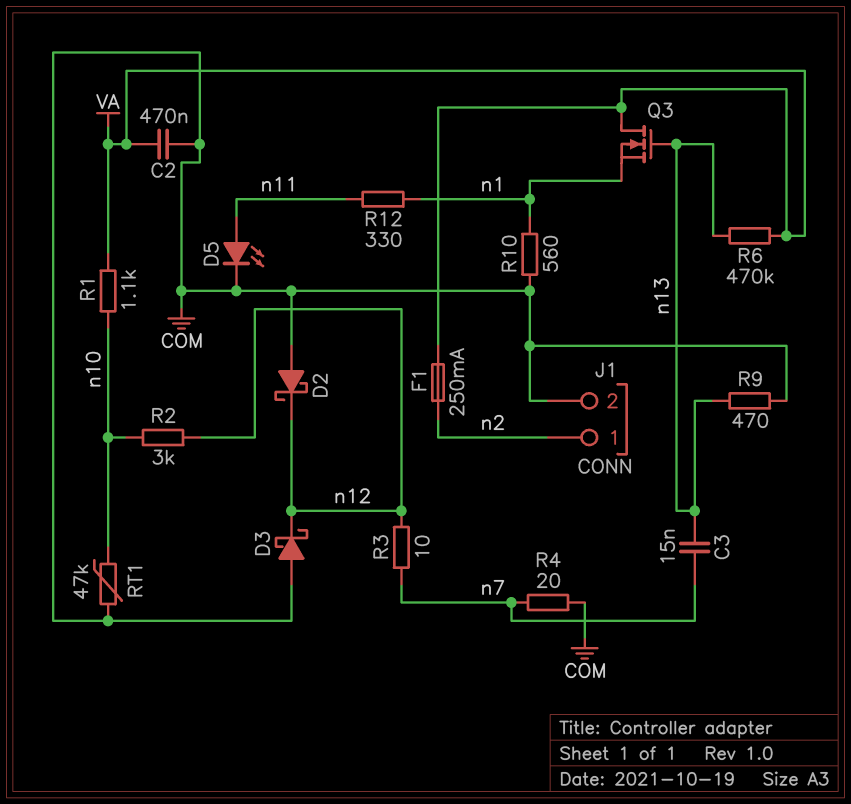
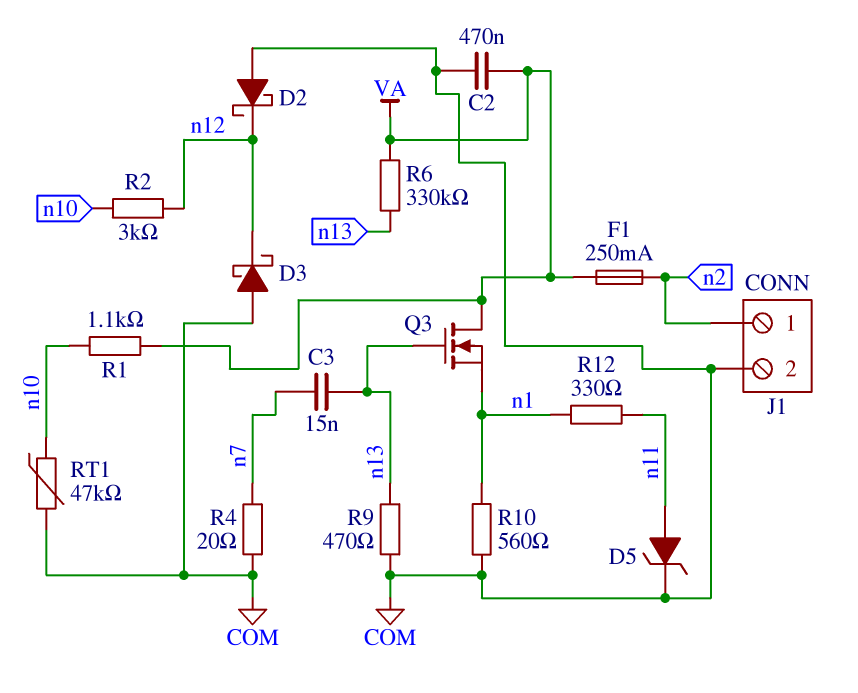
D5: LED (A n11, K COM) -> zener (A n11, K COM)
R3: 10 (n7, n12) -> none
R6: 470k (VA, n13) -> 330k (VA, n13)

